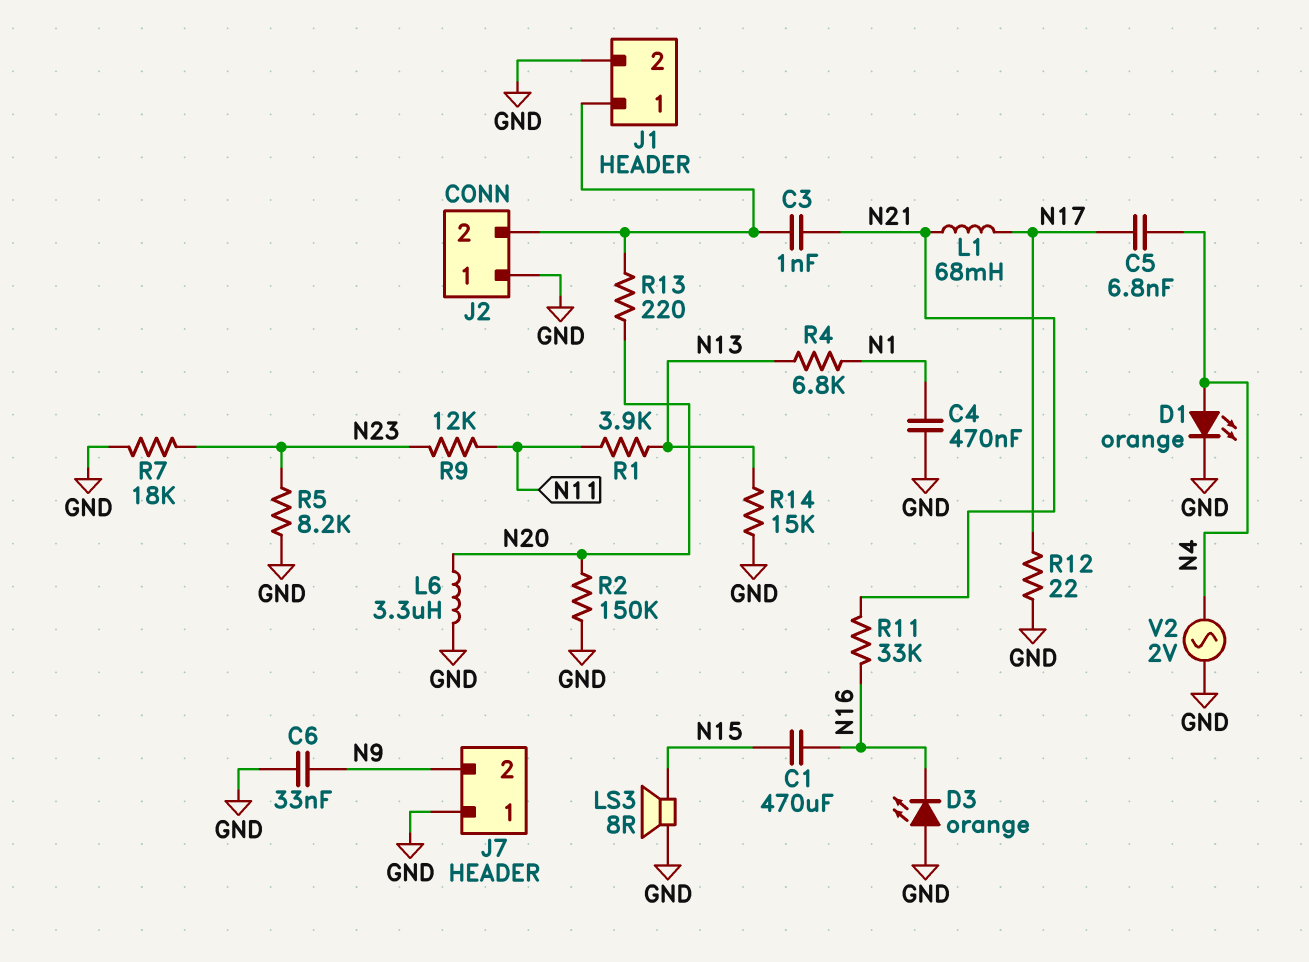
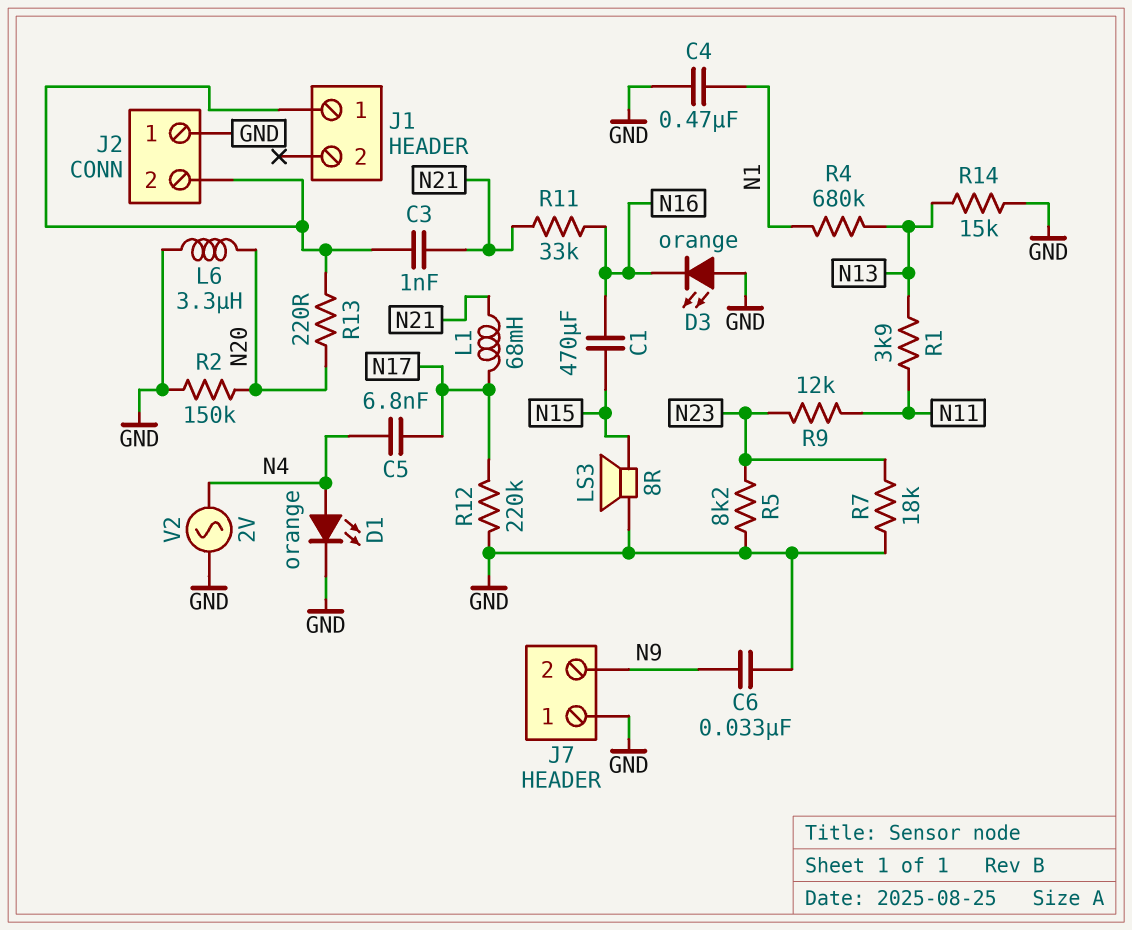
J1 pin 2: GND -> none
R4: 6.8k (N1, N13) -> 680k (N1, N13)
R12: 22 (GND, N17) -> 220k (GND, N17)

